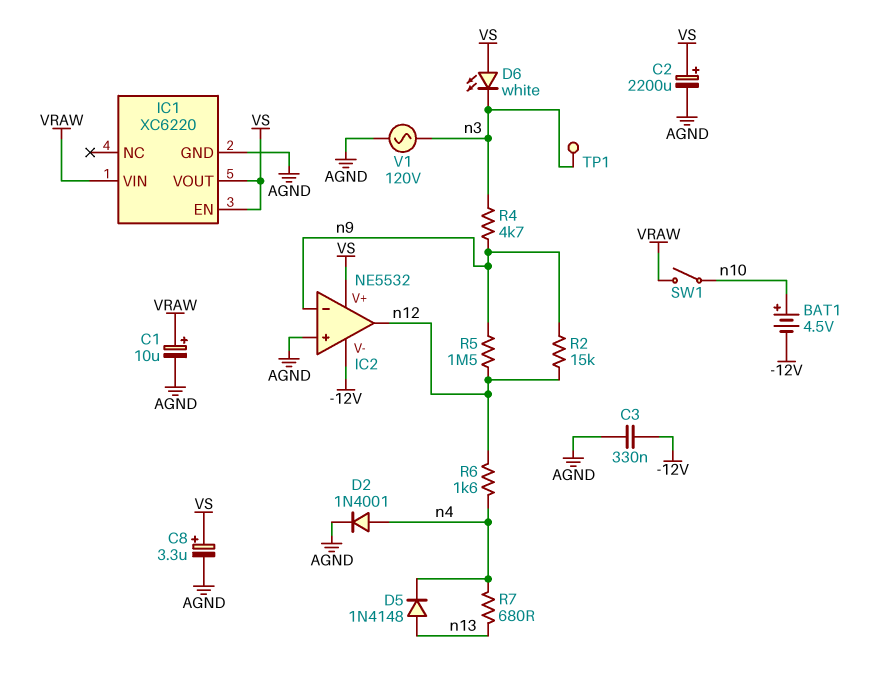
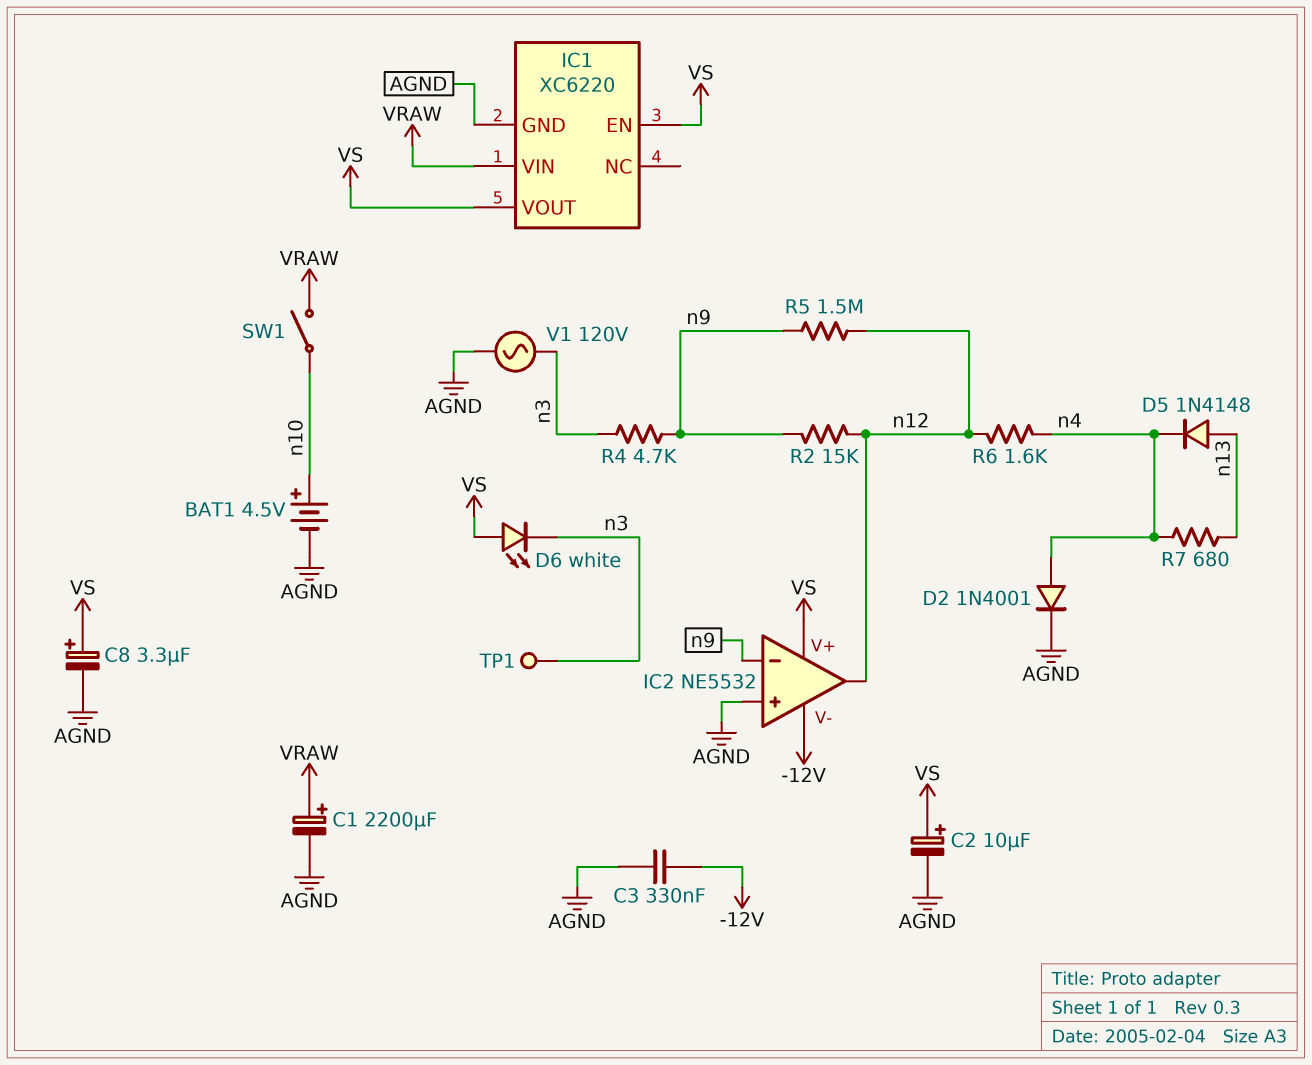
BAT1: 4.5V (plus n10, minus -12V) -> 4.5V (plus n10, minus AGND)
C1: 10uF (plus VRAW, minus AGND) -> 2200uF (plus VRAW, minus AGND)
C2: 2200uF (plus VS, minus AGND) -> 10uF (plus VS, minus AGND)

